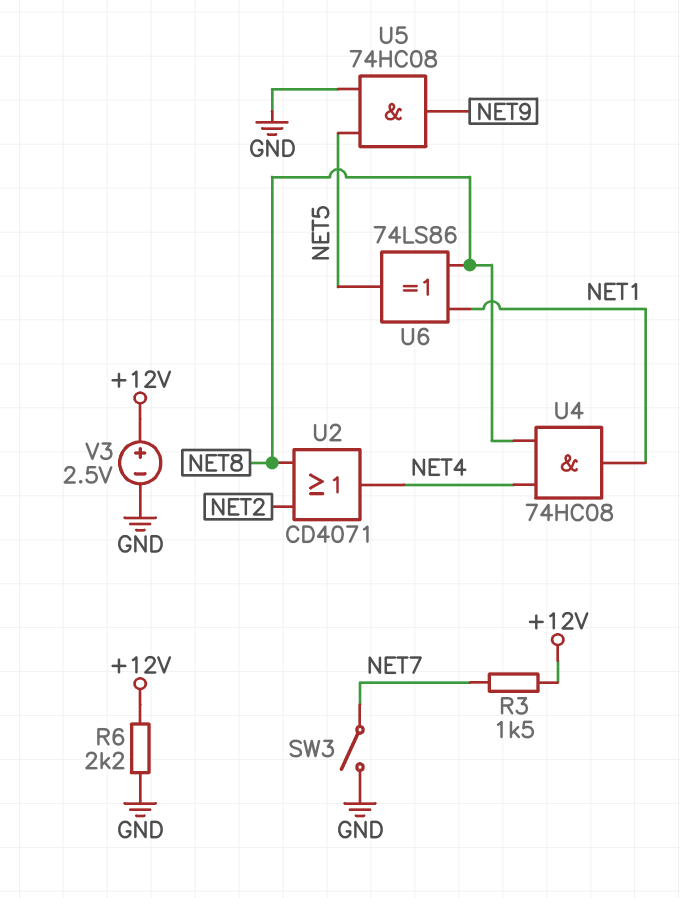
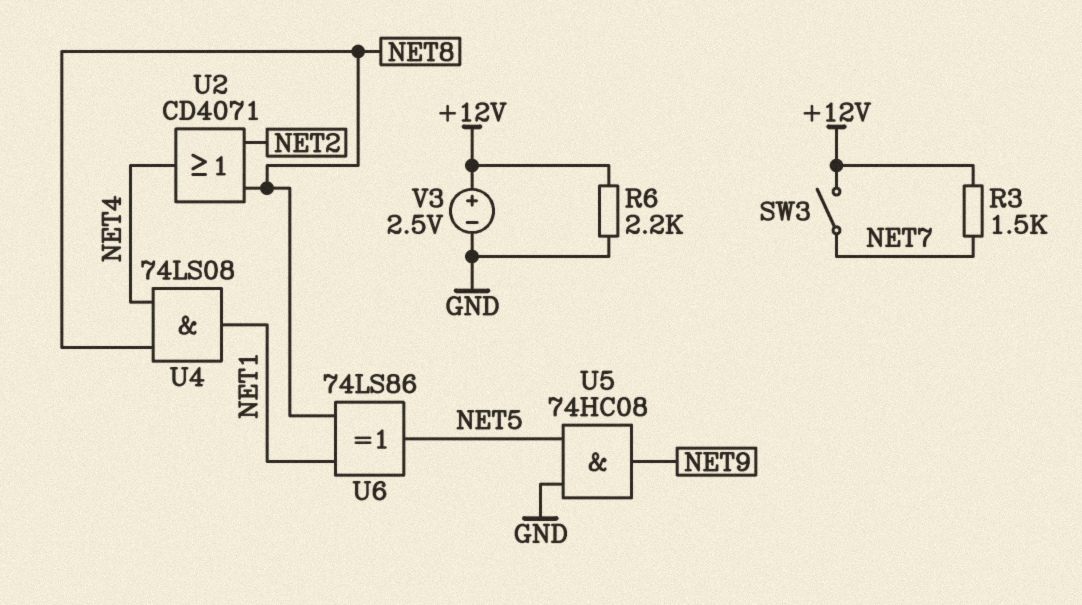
SW3: switch (GND, NET7) -> switch (+12V, NET7)
U4: AND 74HC08 (in NET4, in NET8, out NET1) -> AND 74LS08 (in NET4, in NET8, out NET1)

